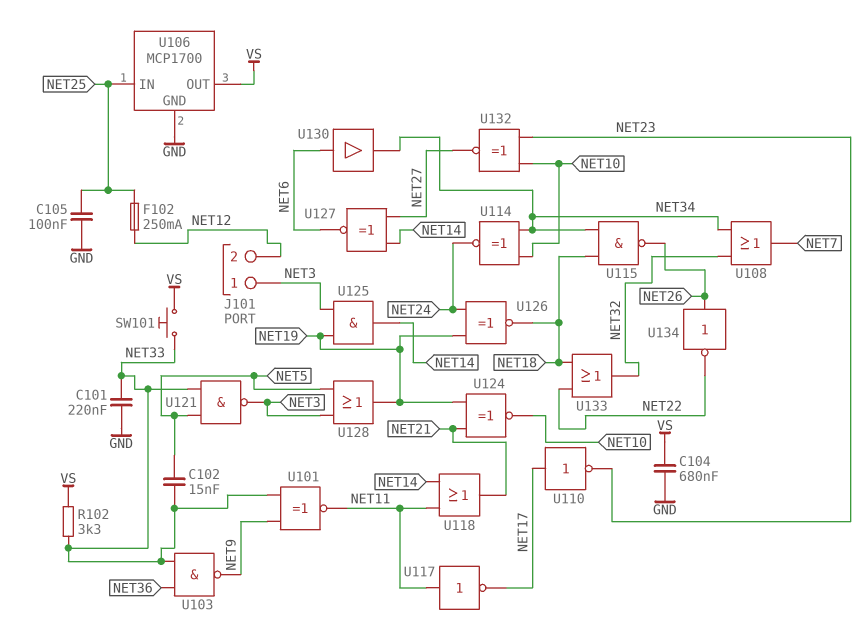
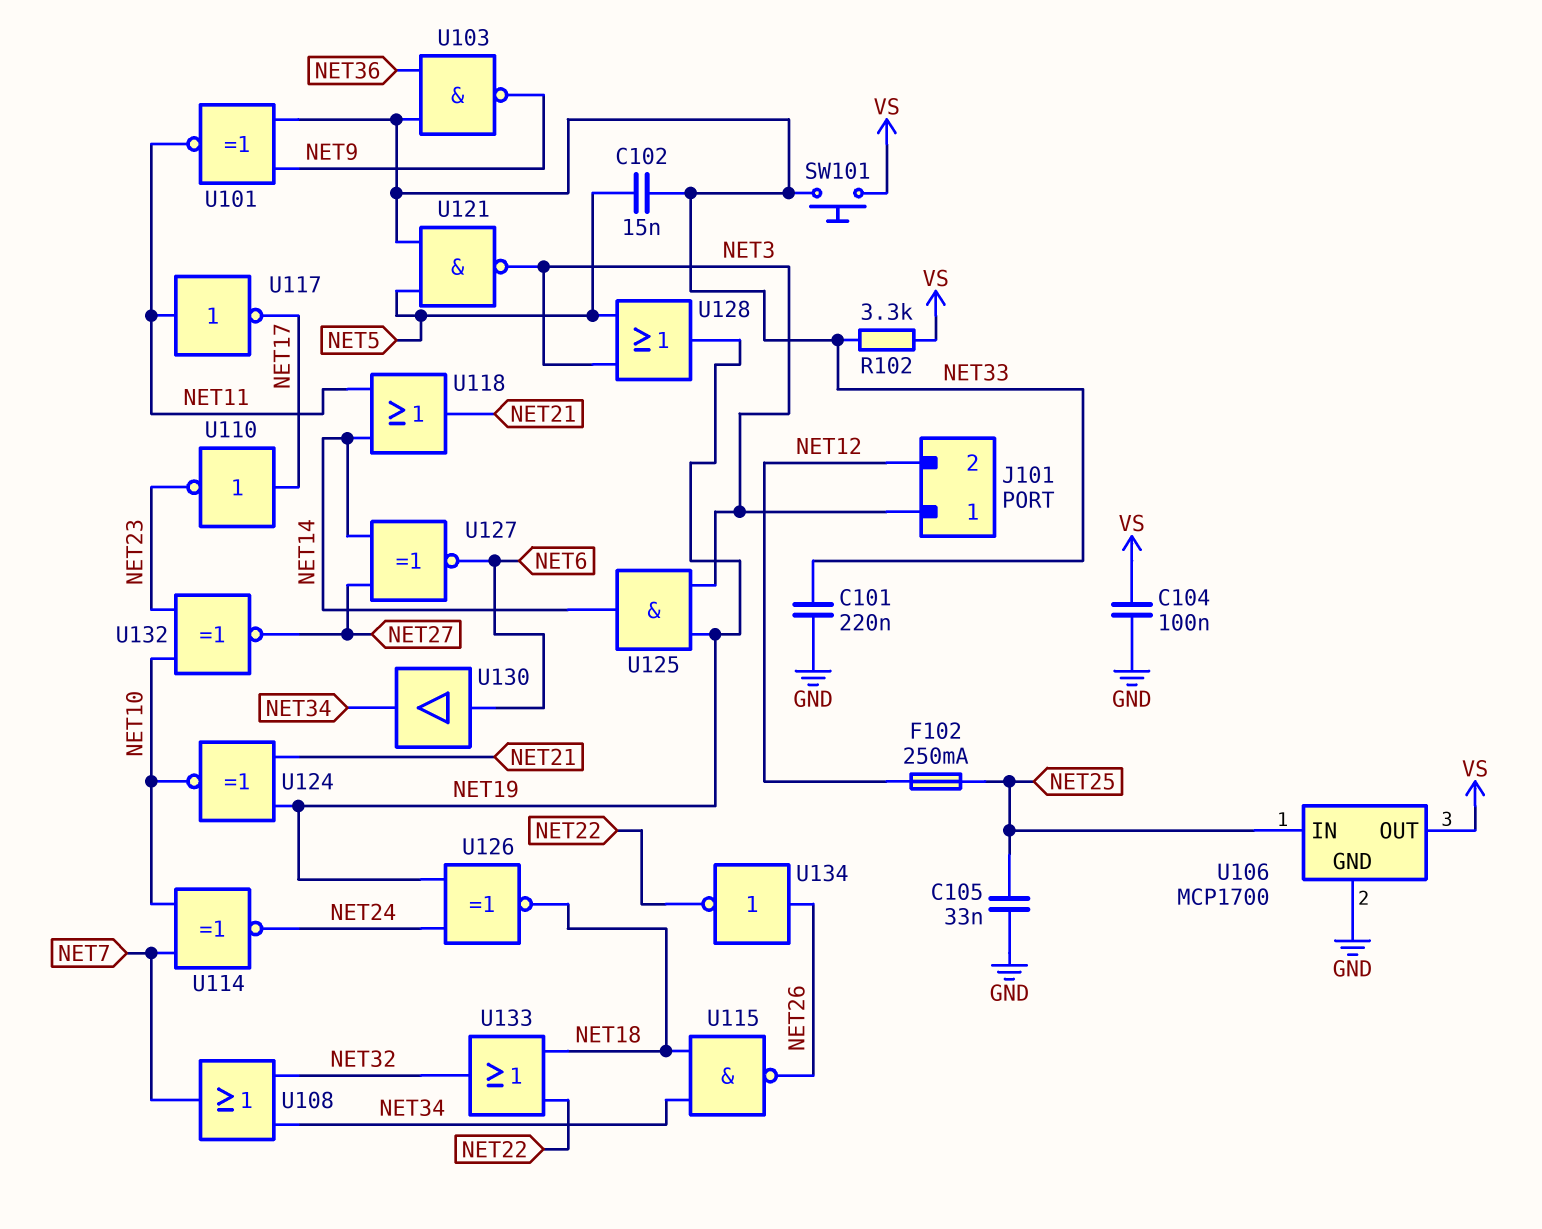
C104: 680nF (GND, VS) -> 100nF (GND, VS)
C105: 100nF (GND, NET25) -> 33nF (GND, NET25)
U114: XNOR (in NET10, in NET34, out NET24) -> XNOR (in NET7, in NET10, out NET24)

